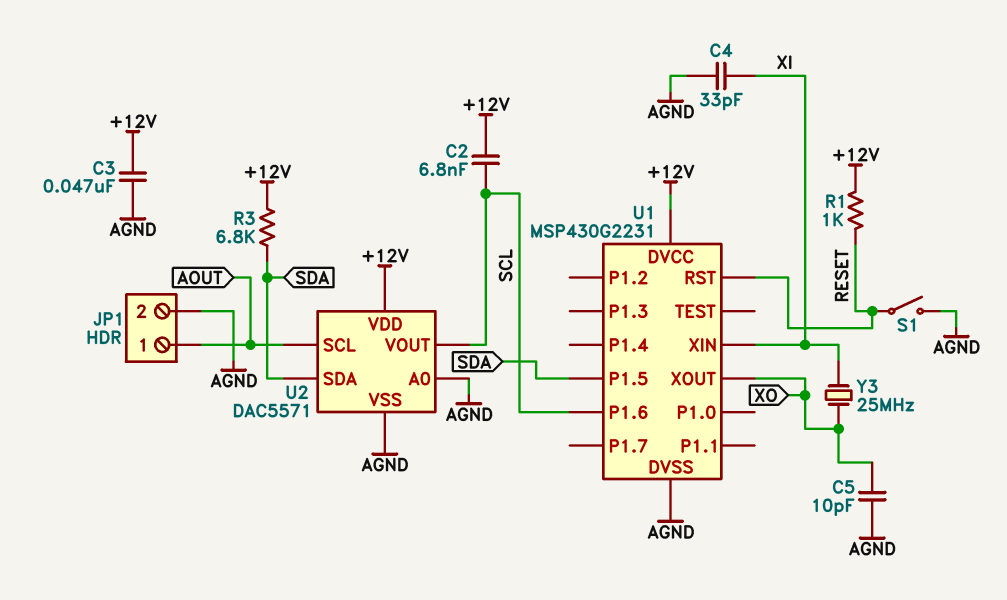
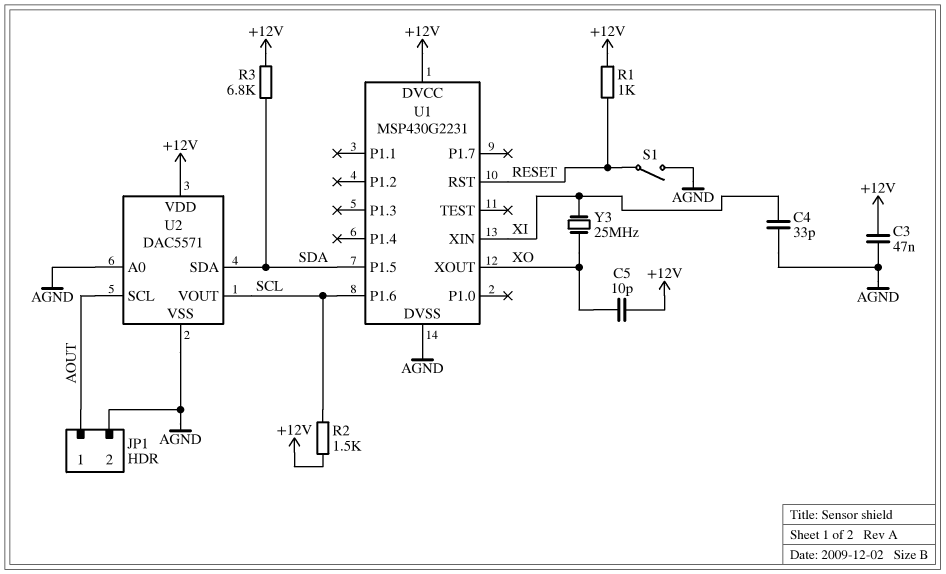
C2: 6.8nF (+12V, SCL) -> none
C5: 10pF (AGND, XO) -> 10pF (+12V, XO)
R2: none -> 1.5k (+12V, SCL)

